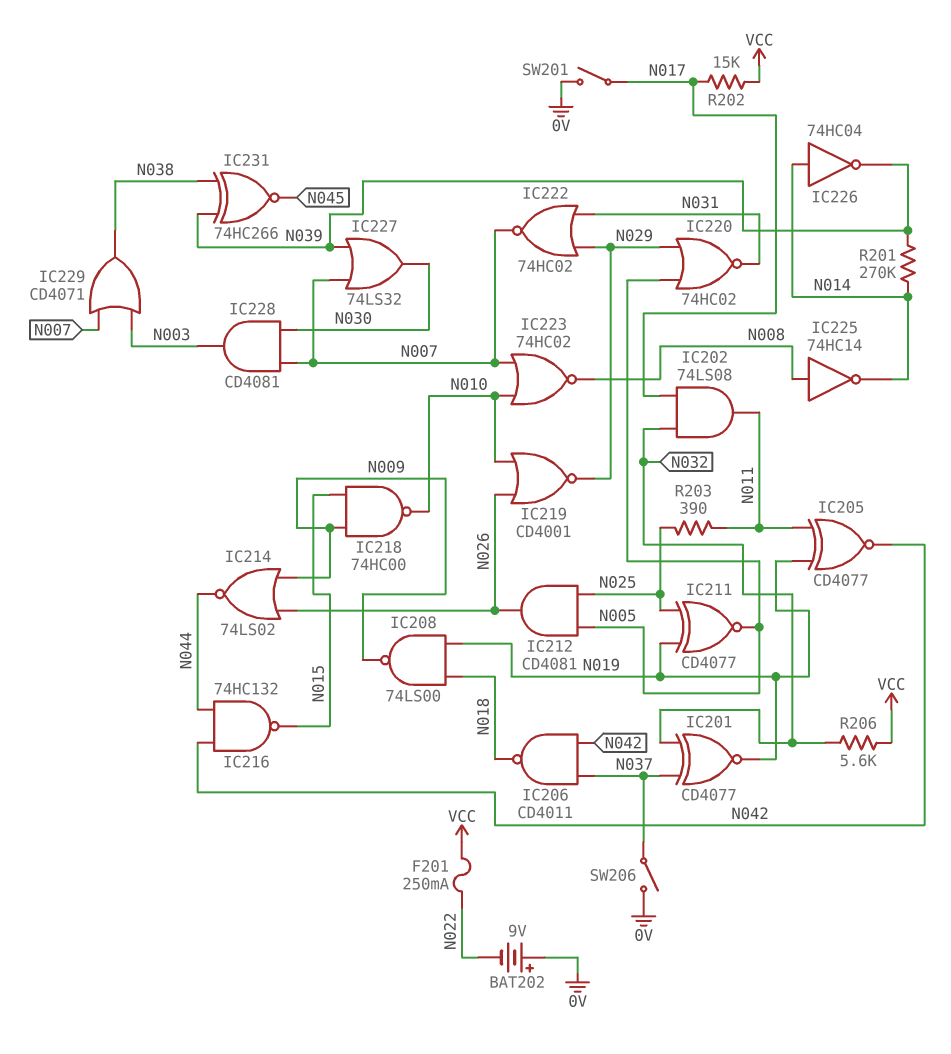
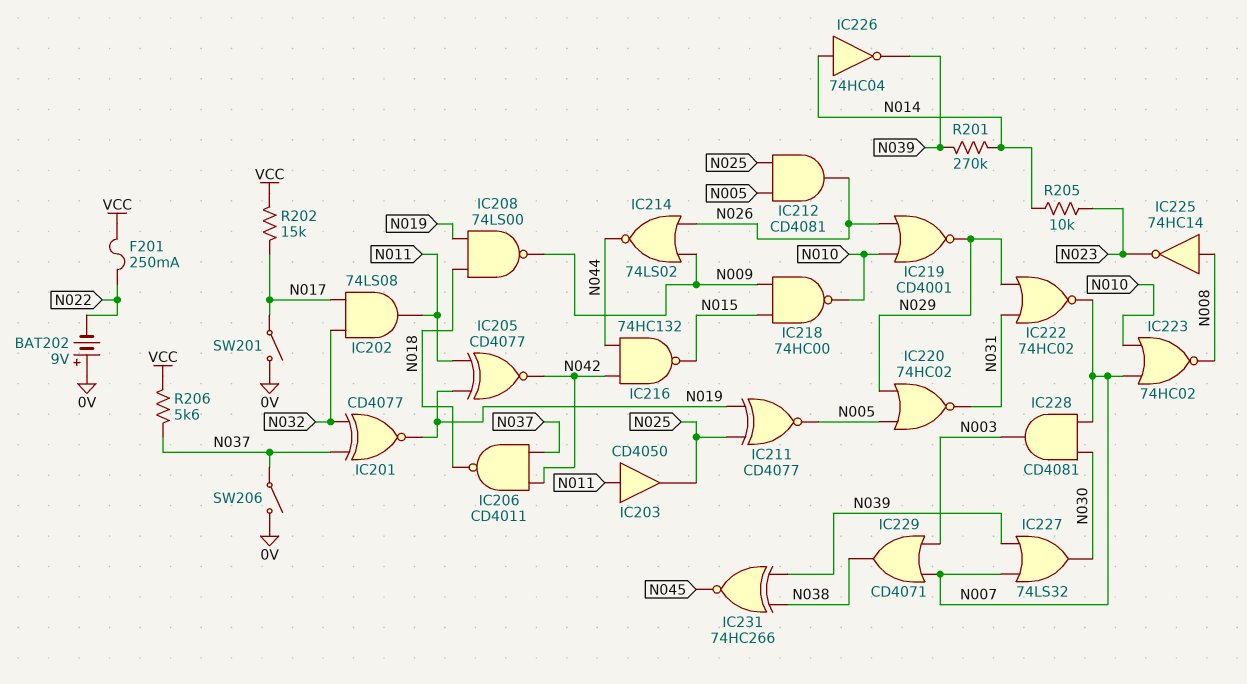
IC203: none -> buffer CD4050 (in N011, out N025)
IC225: NOT 74HC14 (in N008, out N014) -> NOT 74HC14 (in N008, out N023)
R203: 390 (N011, N025) -> none
R205: none -> 10k (N014, N023)
R206: 5.6k (N032, VCC) -> 5.6k (N037, VCC)

